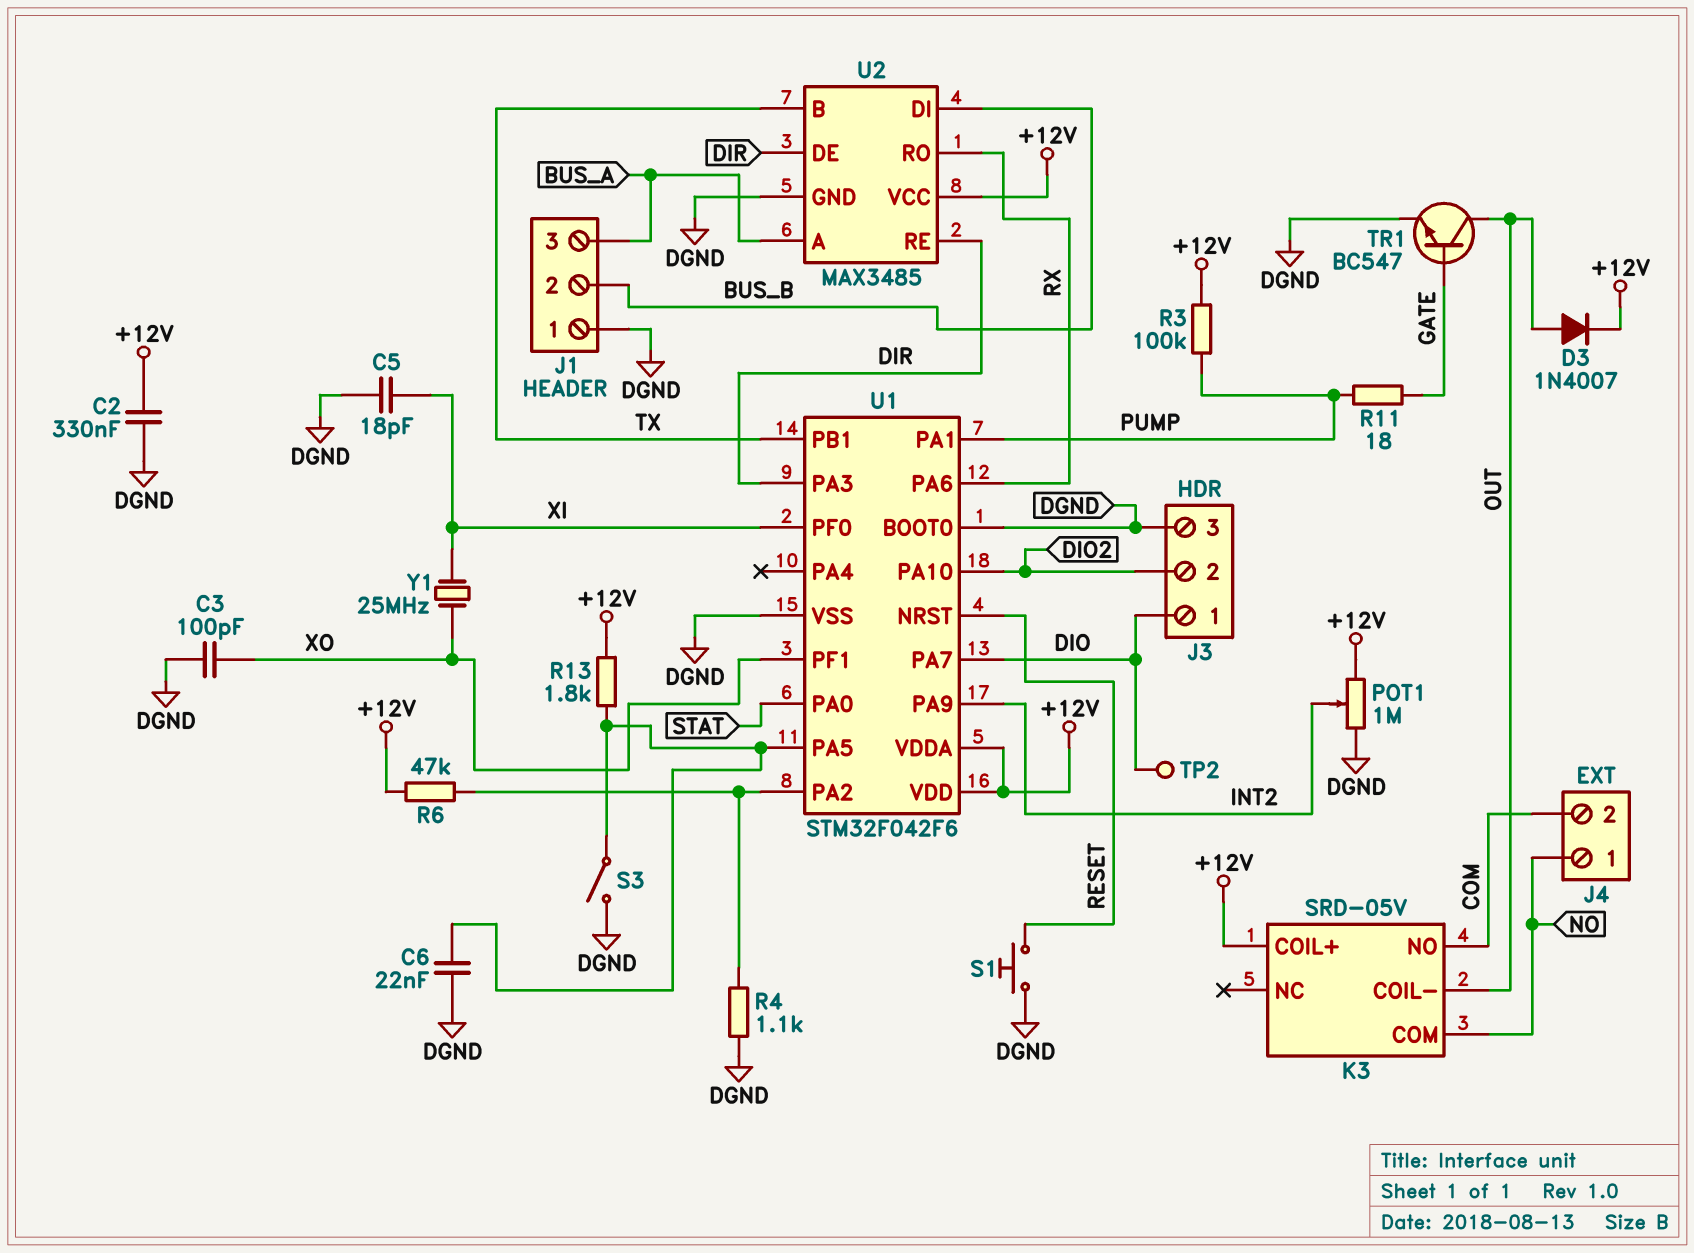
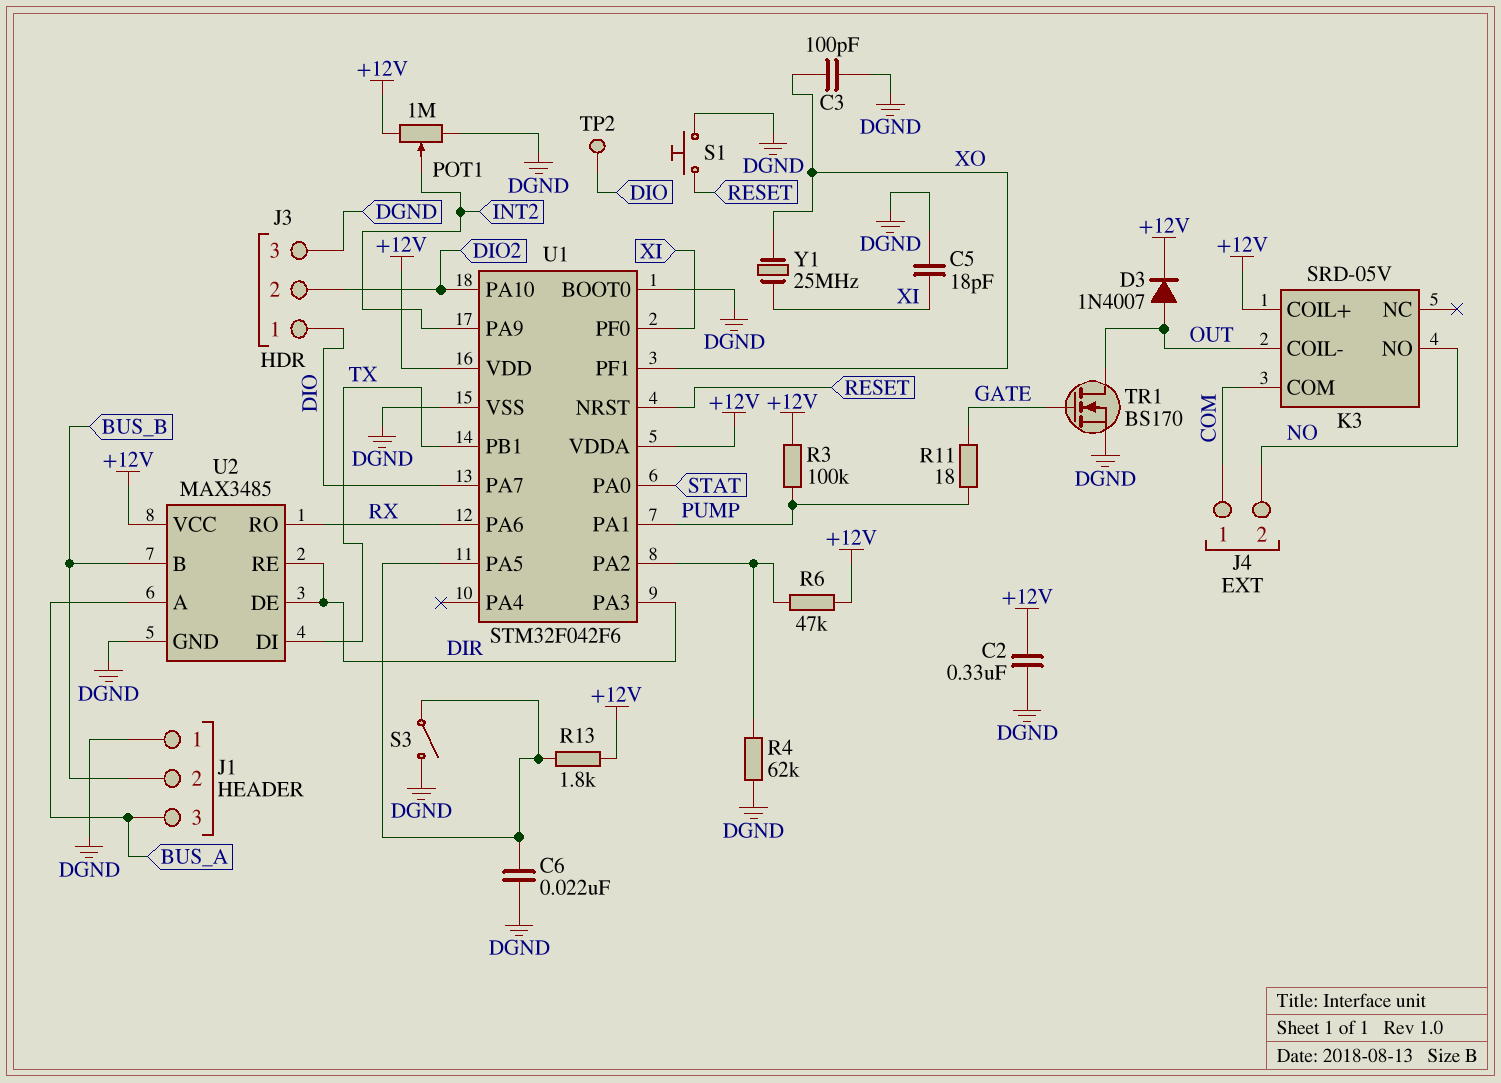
J4 pin 1: NO -> COM
J4 pin 2: COM -> NO
K3 pin COM: NO -> COM
K3 pin NO: COM -> NO
R4: 1.1k (DGND, U1/PA2) -> 62k (DGND, U1/PA2)
TR1: NPN BC547 (B GATE, C OUT, E DGND) -> NMOS BS170 (G GATE, D OUT, S DGND)
U2 pin B: TX -> BUS_B
U2 pin DI: BUS_B -> TX

